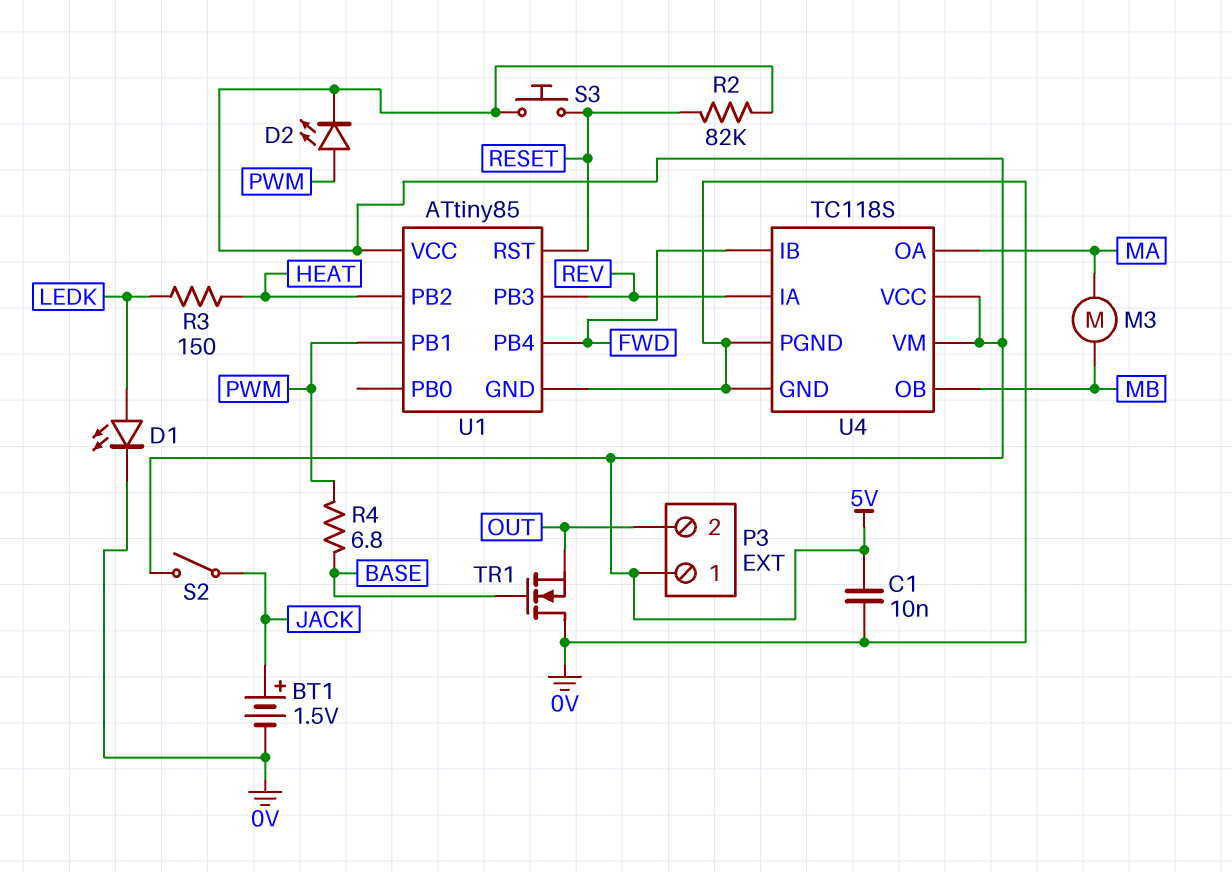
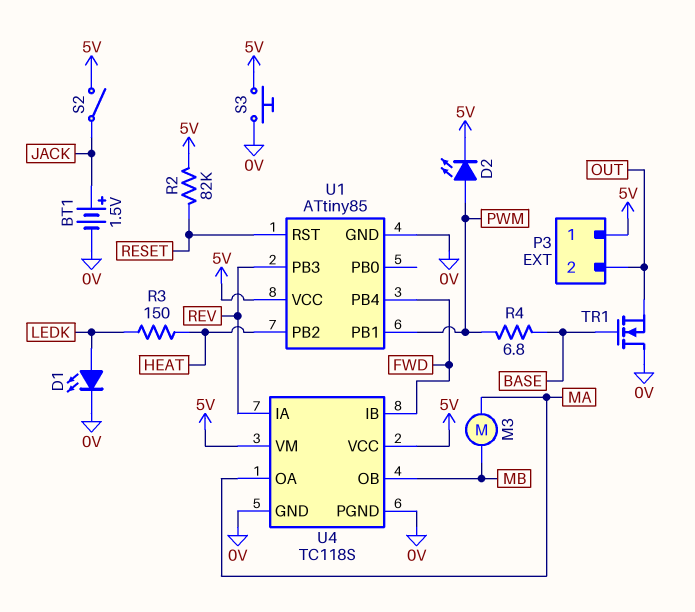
C1: 10nF (0V, 5V) -> none
S3: button (5V, RESET) -> button (0V, 5V)

